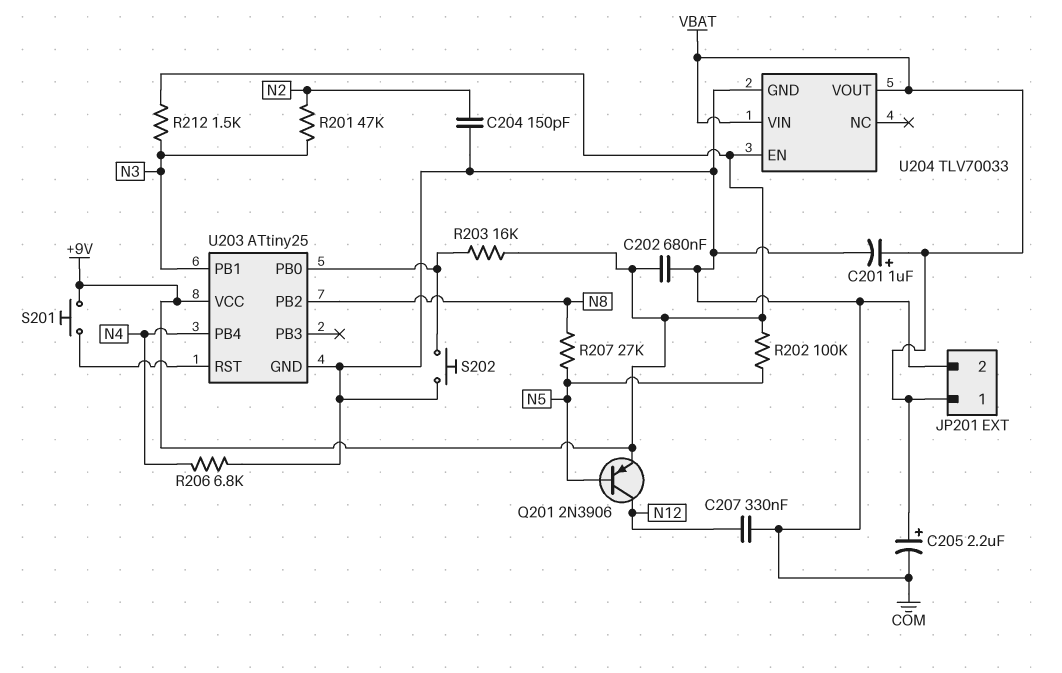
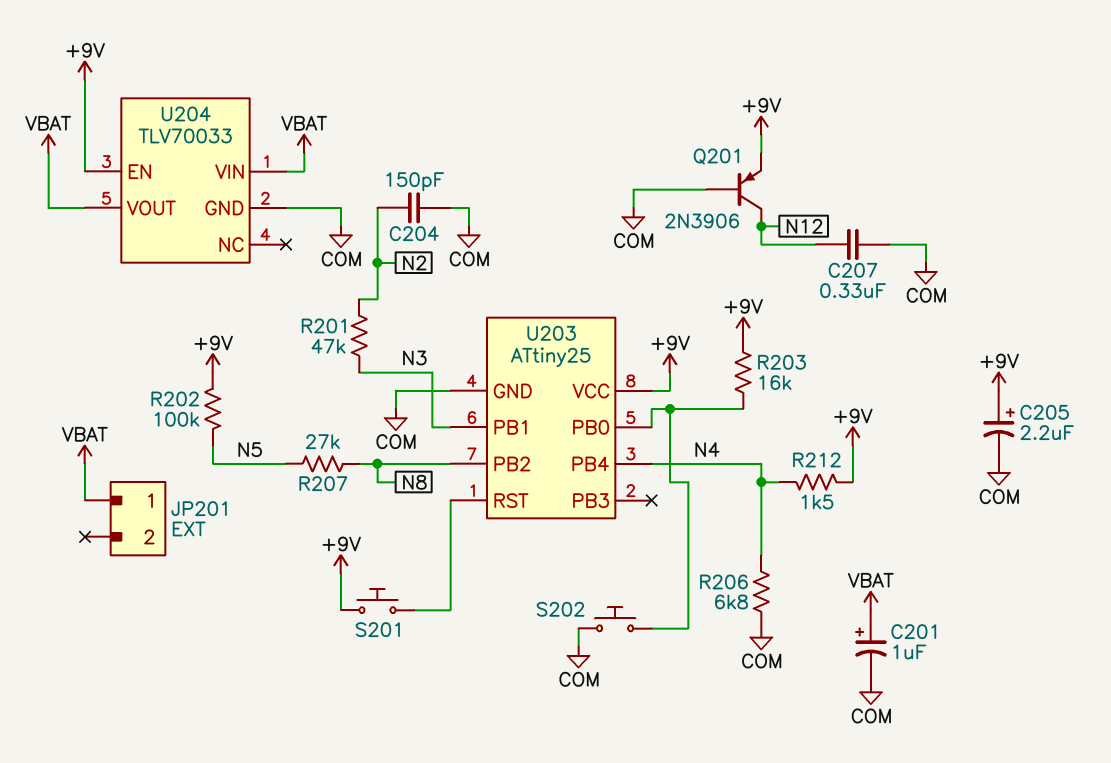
C202: 680nF (+9V, COM) -> none
C205: 2.2uF (plus VBAT, minus COM) -> 2.2uF (plus +9V, minus COM)
JP201 pin 2: COM -> none
Q201: PNP 2N3906 (B N5, C N12, E +9V) -> PNP 2N3906 (B COM, C N12, E +9V)
R212: 1.5k (+9V, N3) -> 1.5k (+9V, N4)

